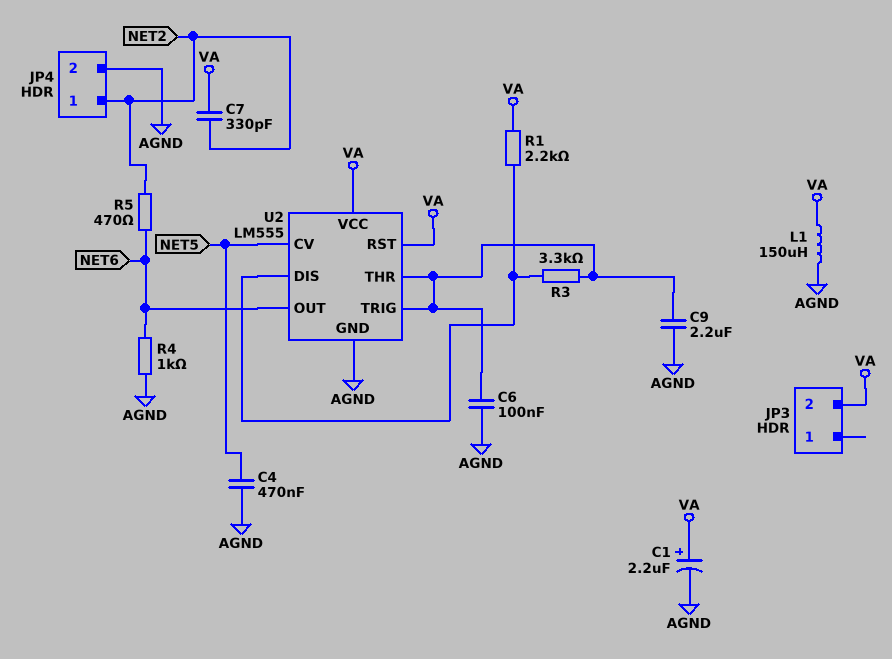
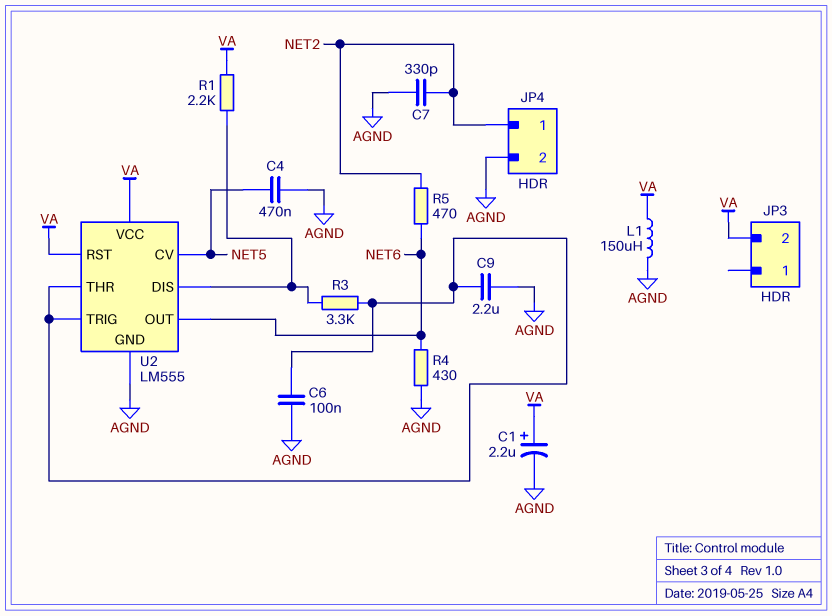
C7: 330pF (NET2, VA) -> 330pF (AGND, NET2)
R4: 1k (AGND, NET6) -> 430 (AGND, NET6)

